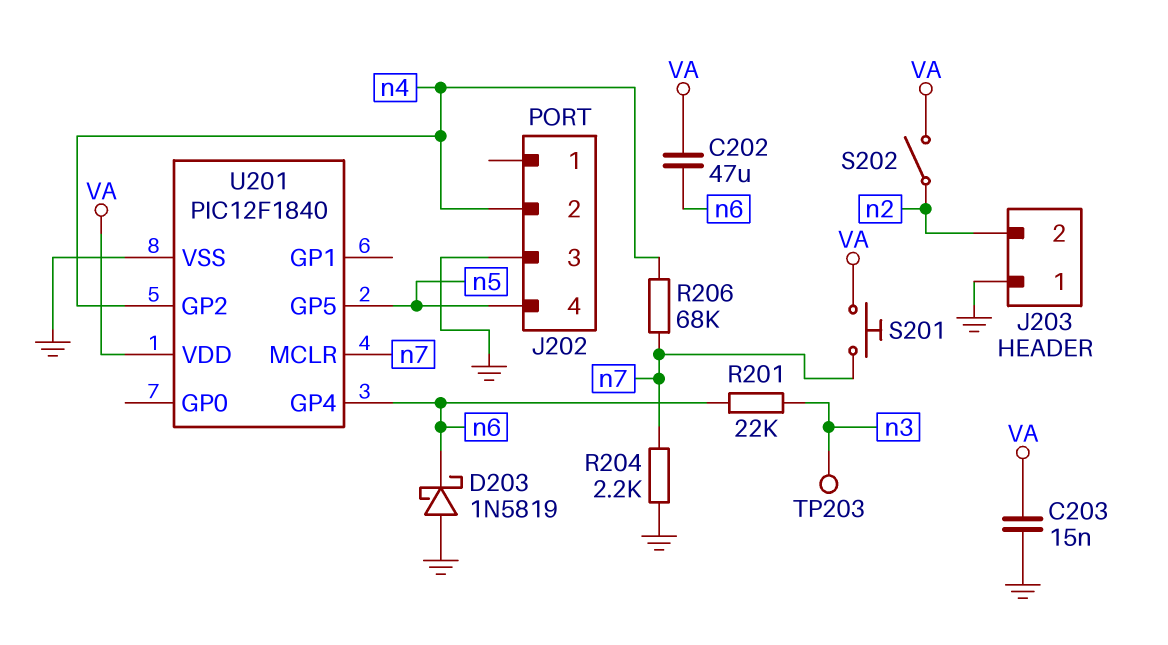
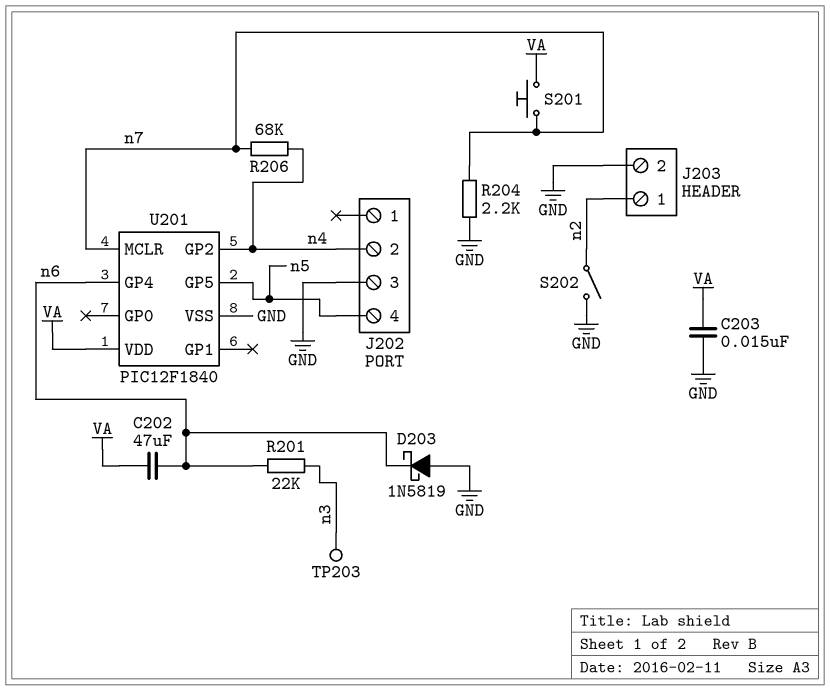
J203 pin 1: GND -> n2
J203 pin 2: n2 -> GND
S202: switch (VA, n2) -> switch (GND, n2)

